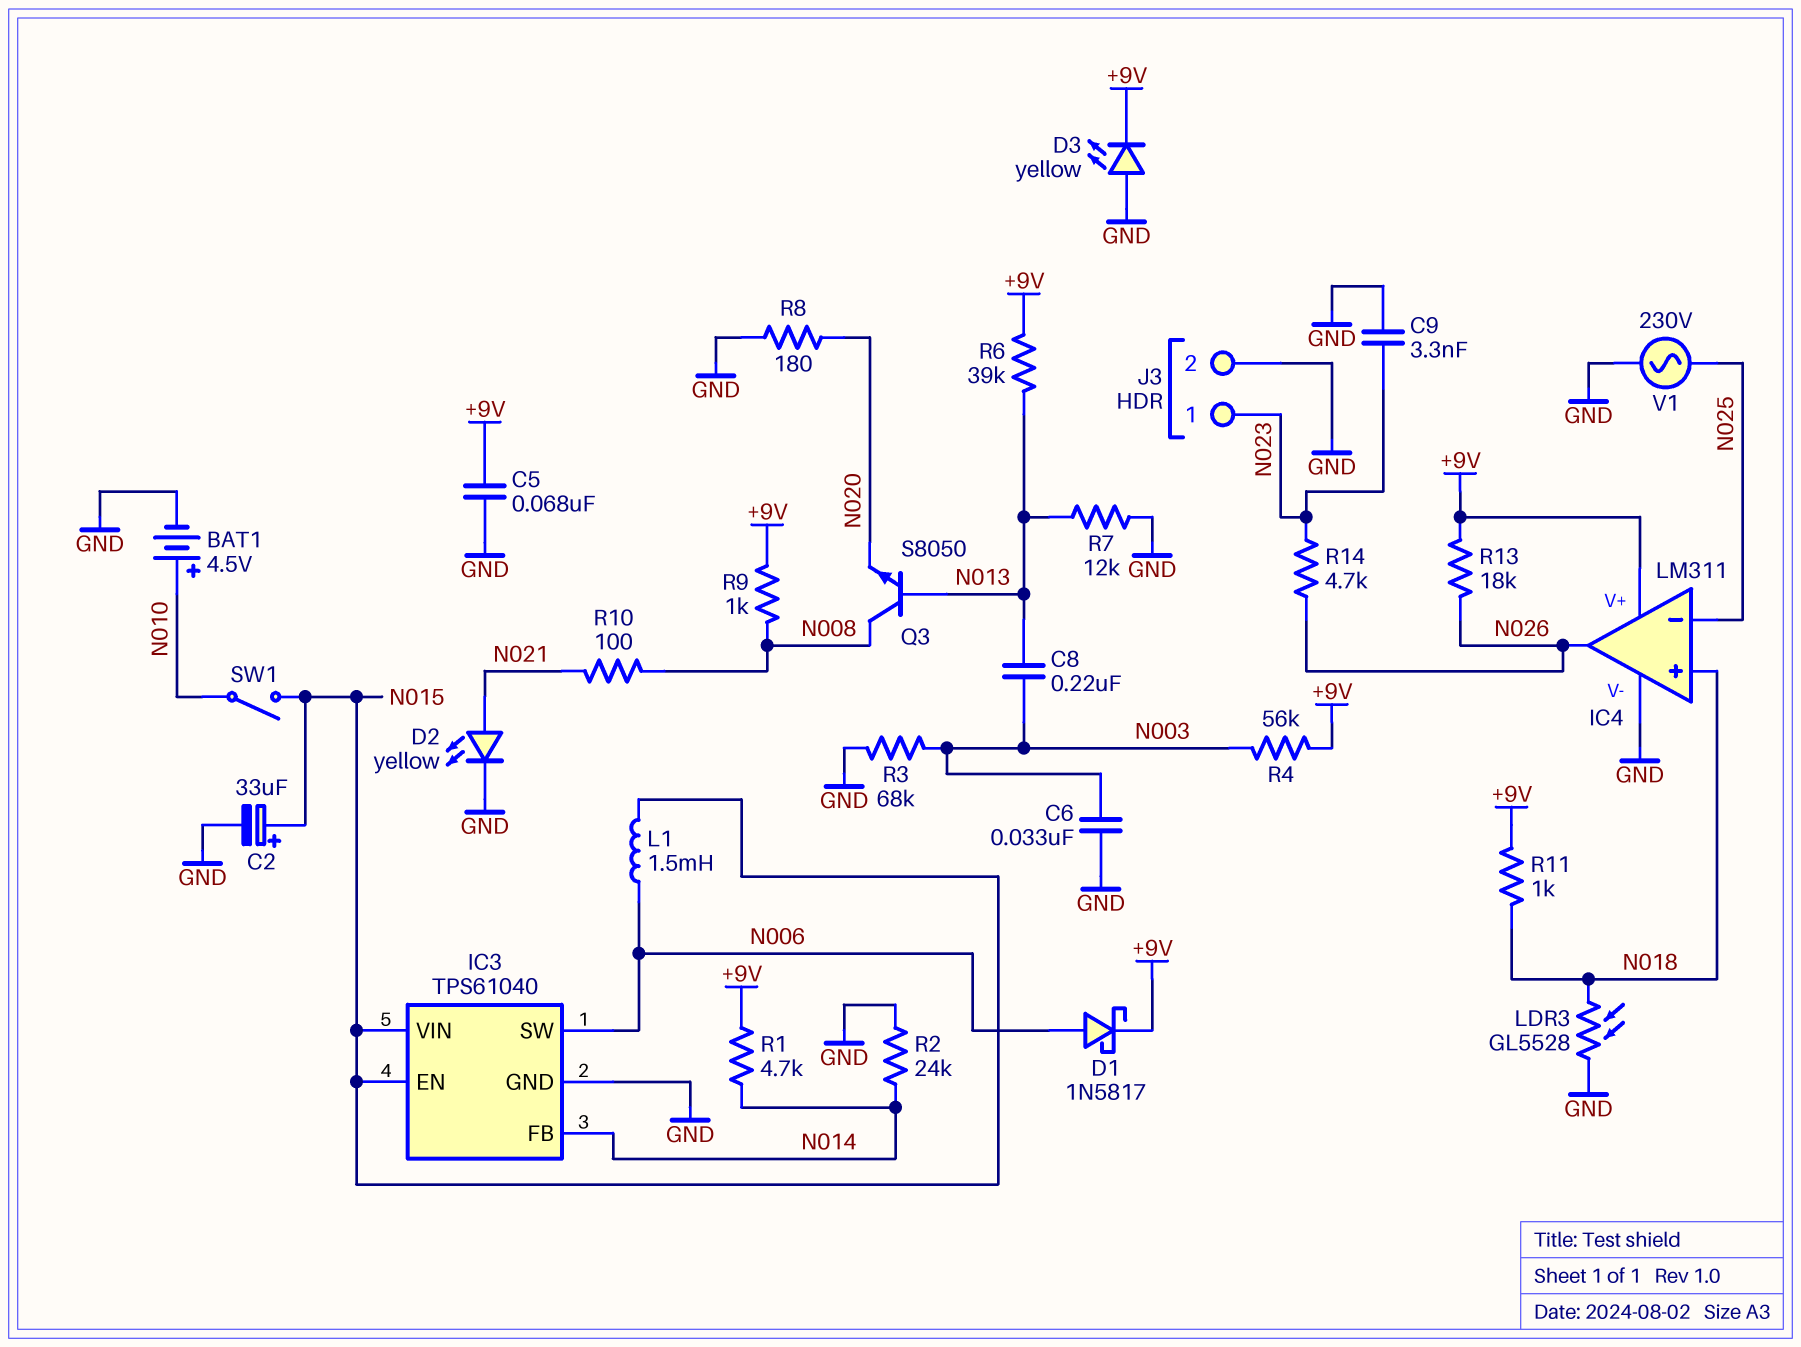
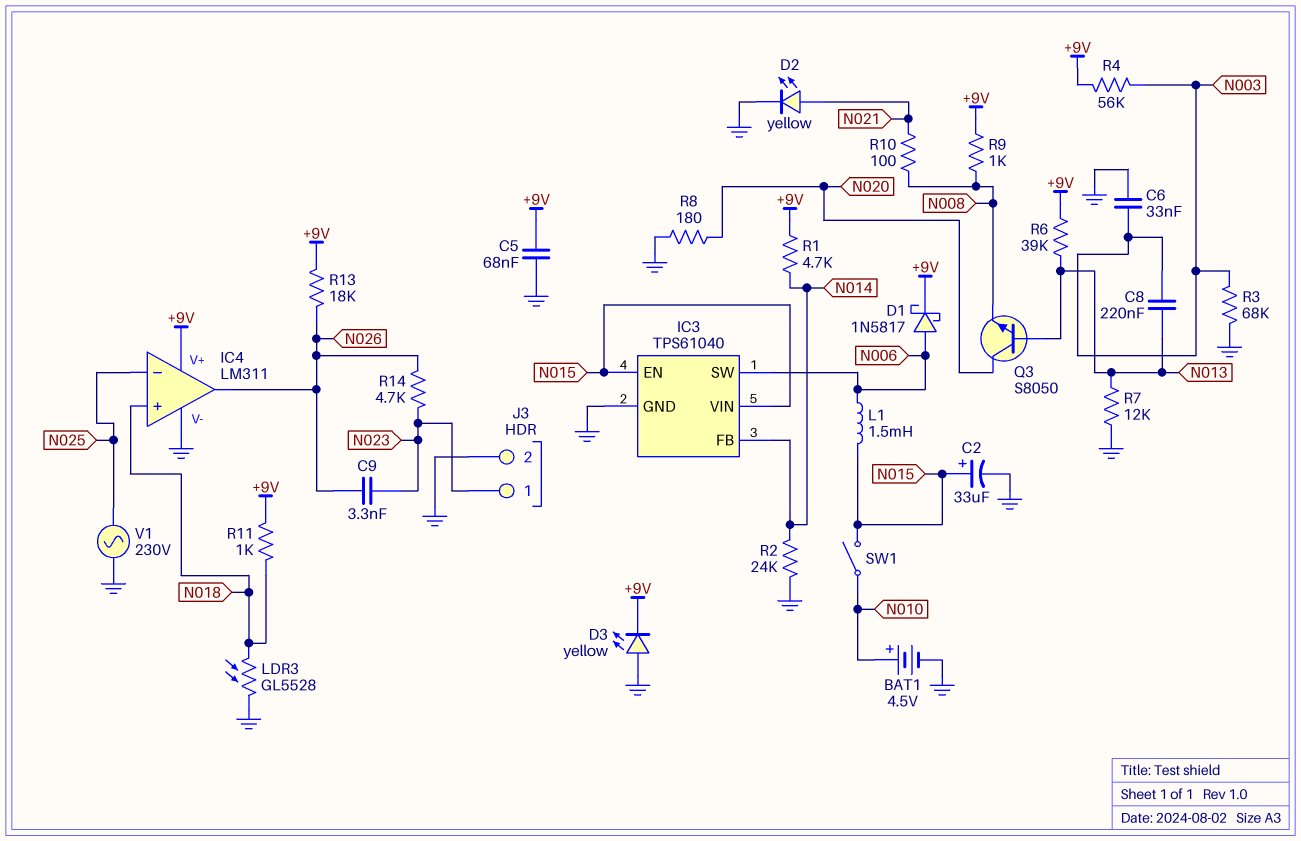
C9: 3.3nF (GND, N023) -> 3.3nF (N023, N026)
Q3: NPN S8050 (B N013, C N008, E N020) -> NPN S8050 (B N013, C N020, E N008)

